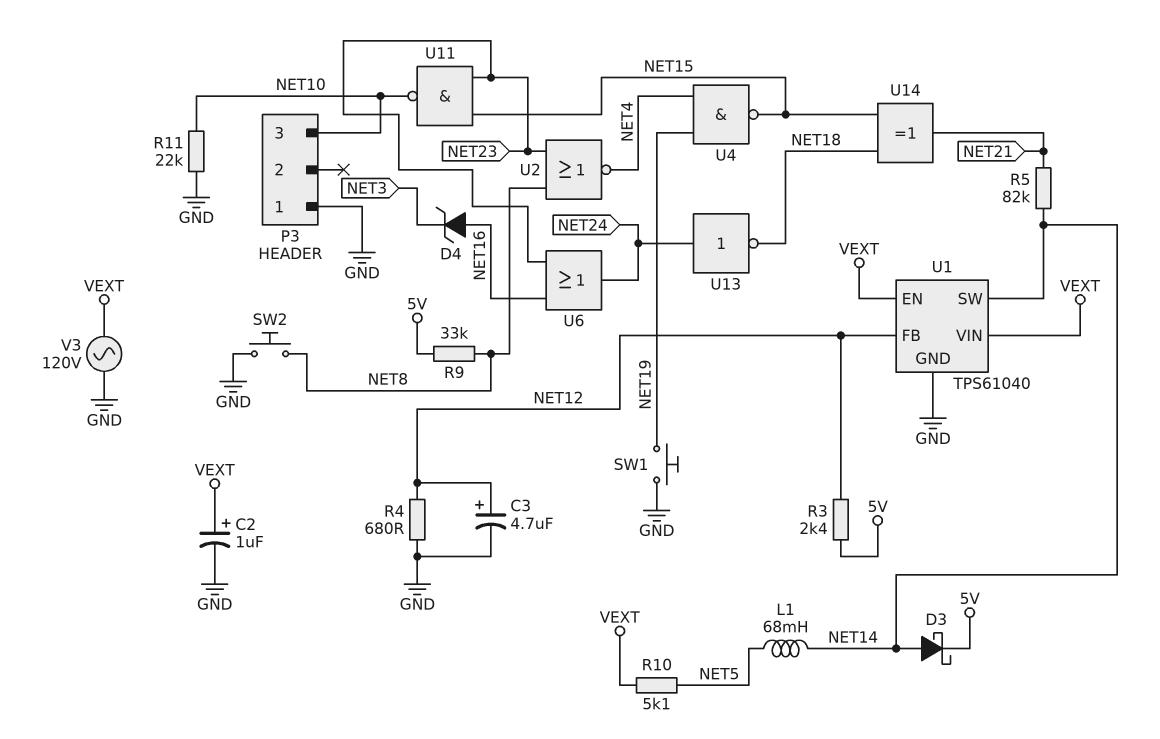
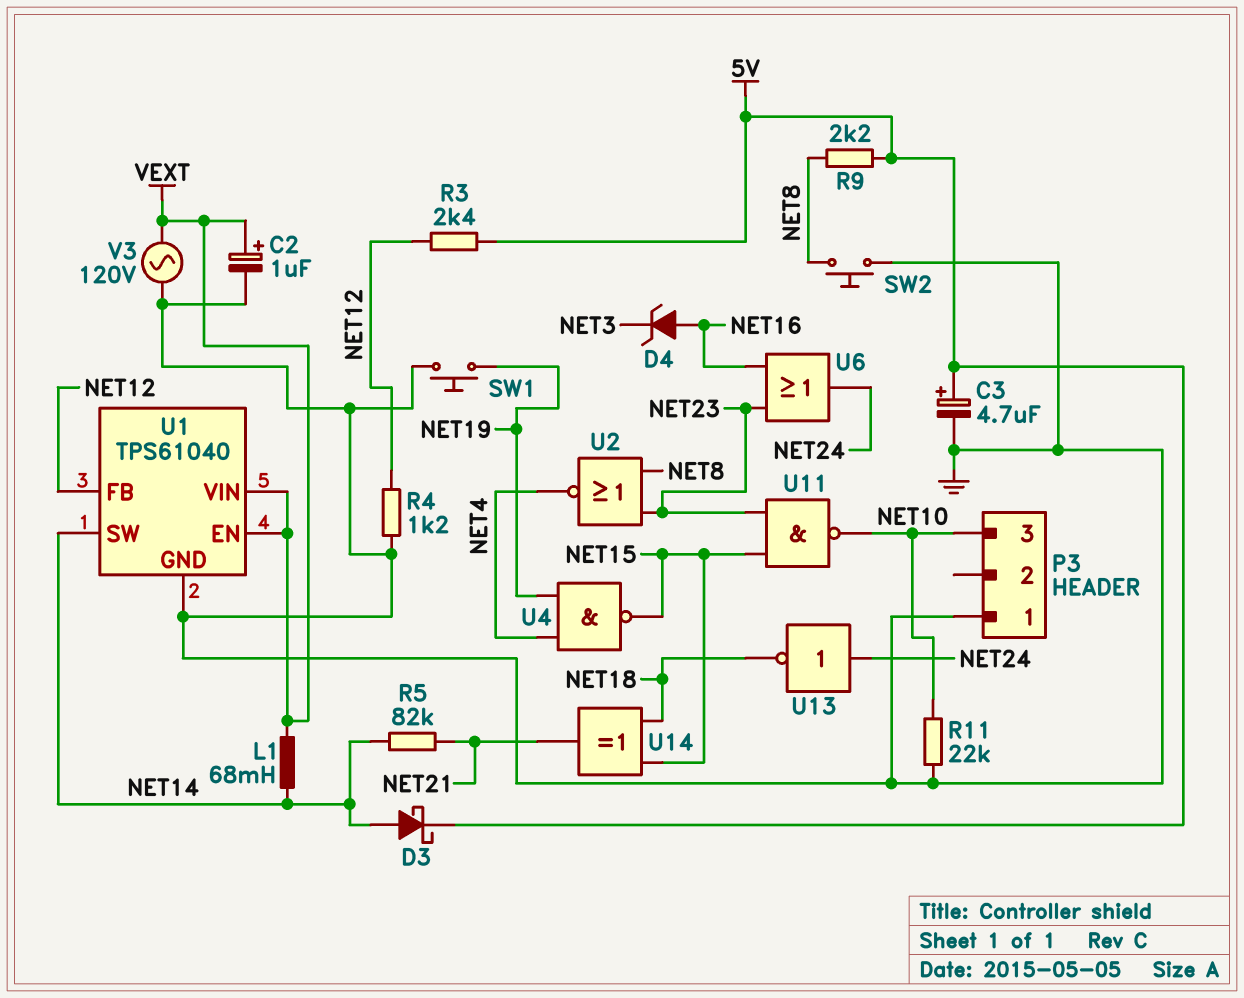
C3: 4.7uF (plus NET12, minus GND) -> 4.7uF (plus 5V, minus GND)
L1: 68mH (NET5, NET14) -> 68mH (NET14, VEXT)
R4: 680 (GND, NET12) -> 1.2k (GND, NET12)
R9: 33k (5V, NET8) -> 2.2k (5V, NET8)
R10: 5.1k (NET5, VEXT) -> none

